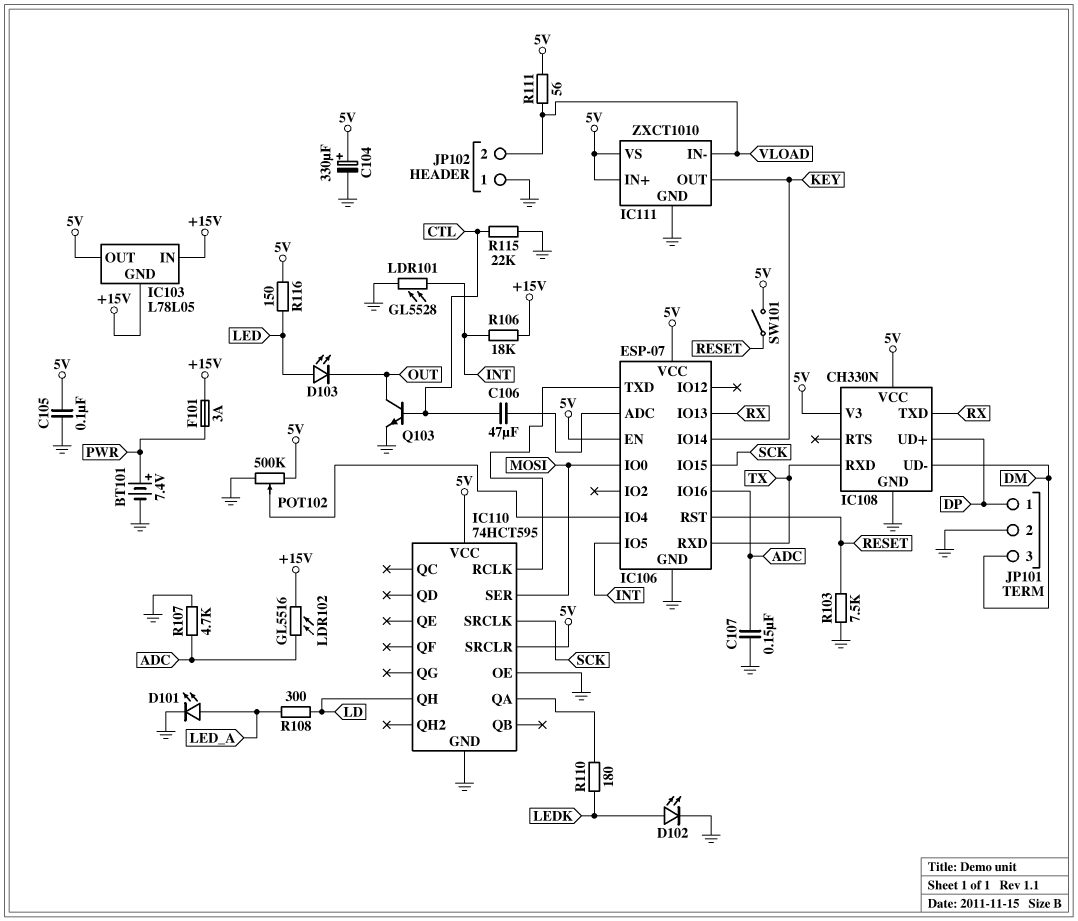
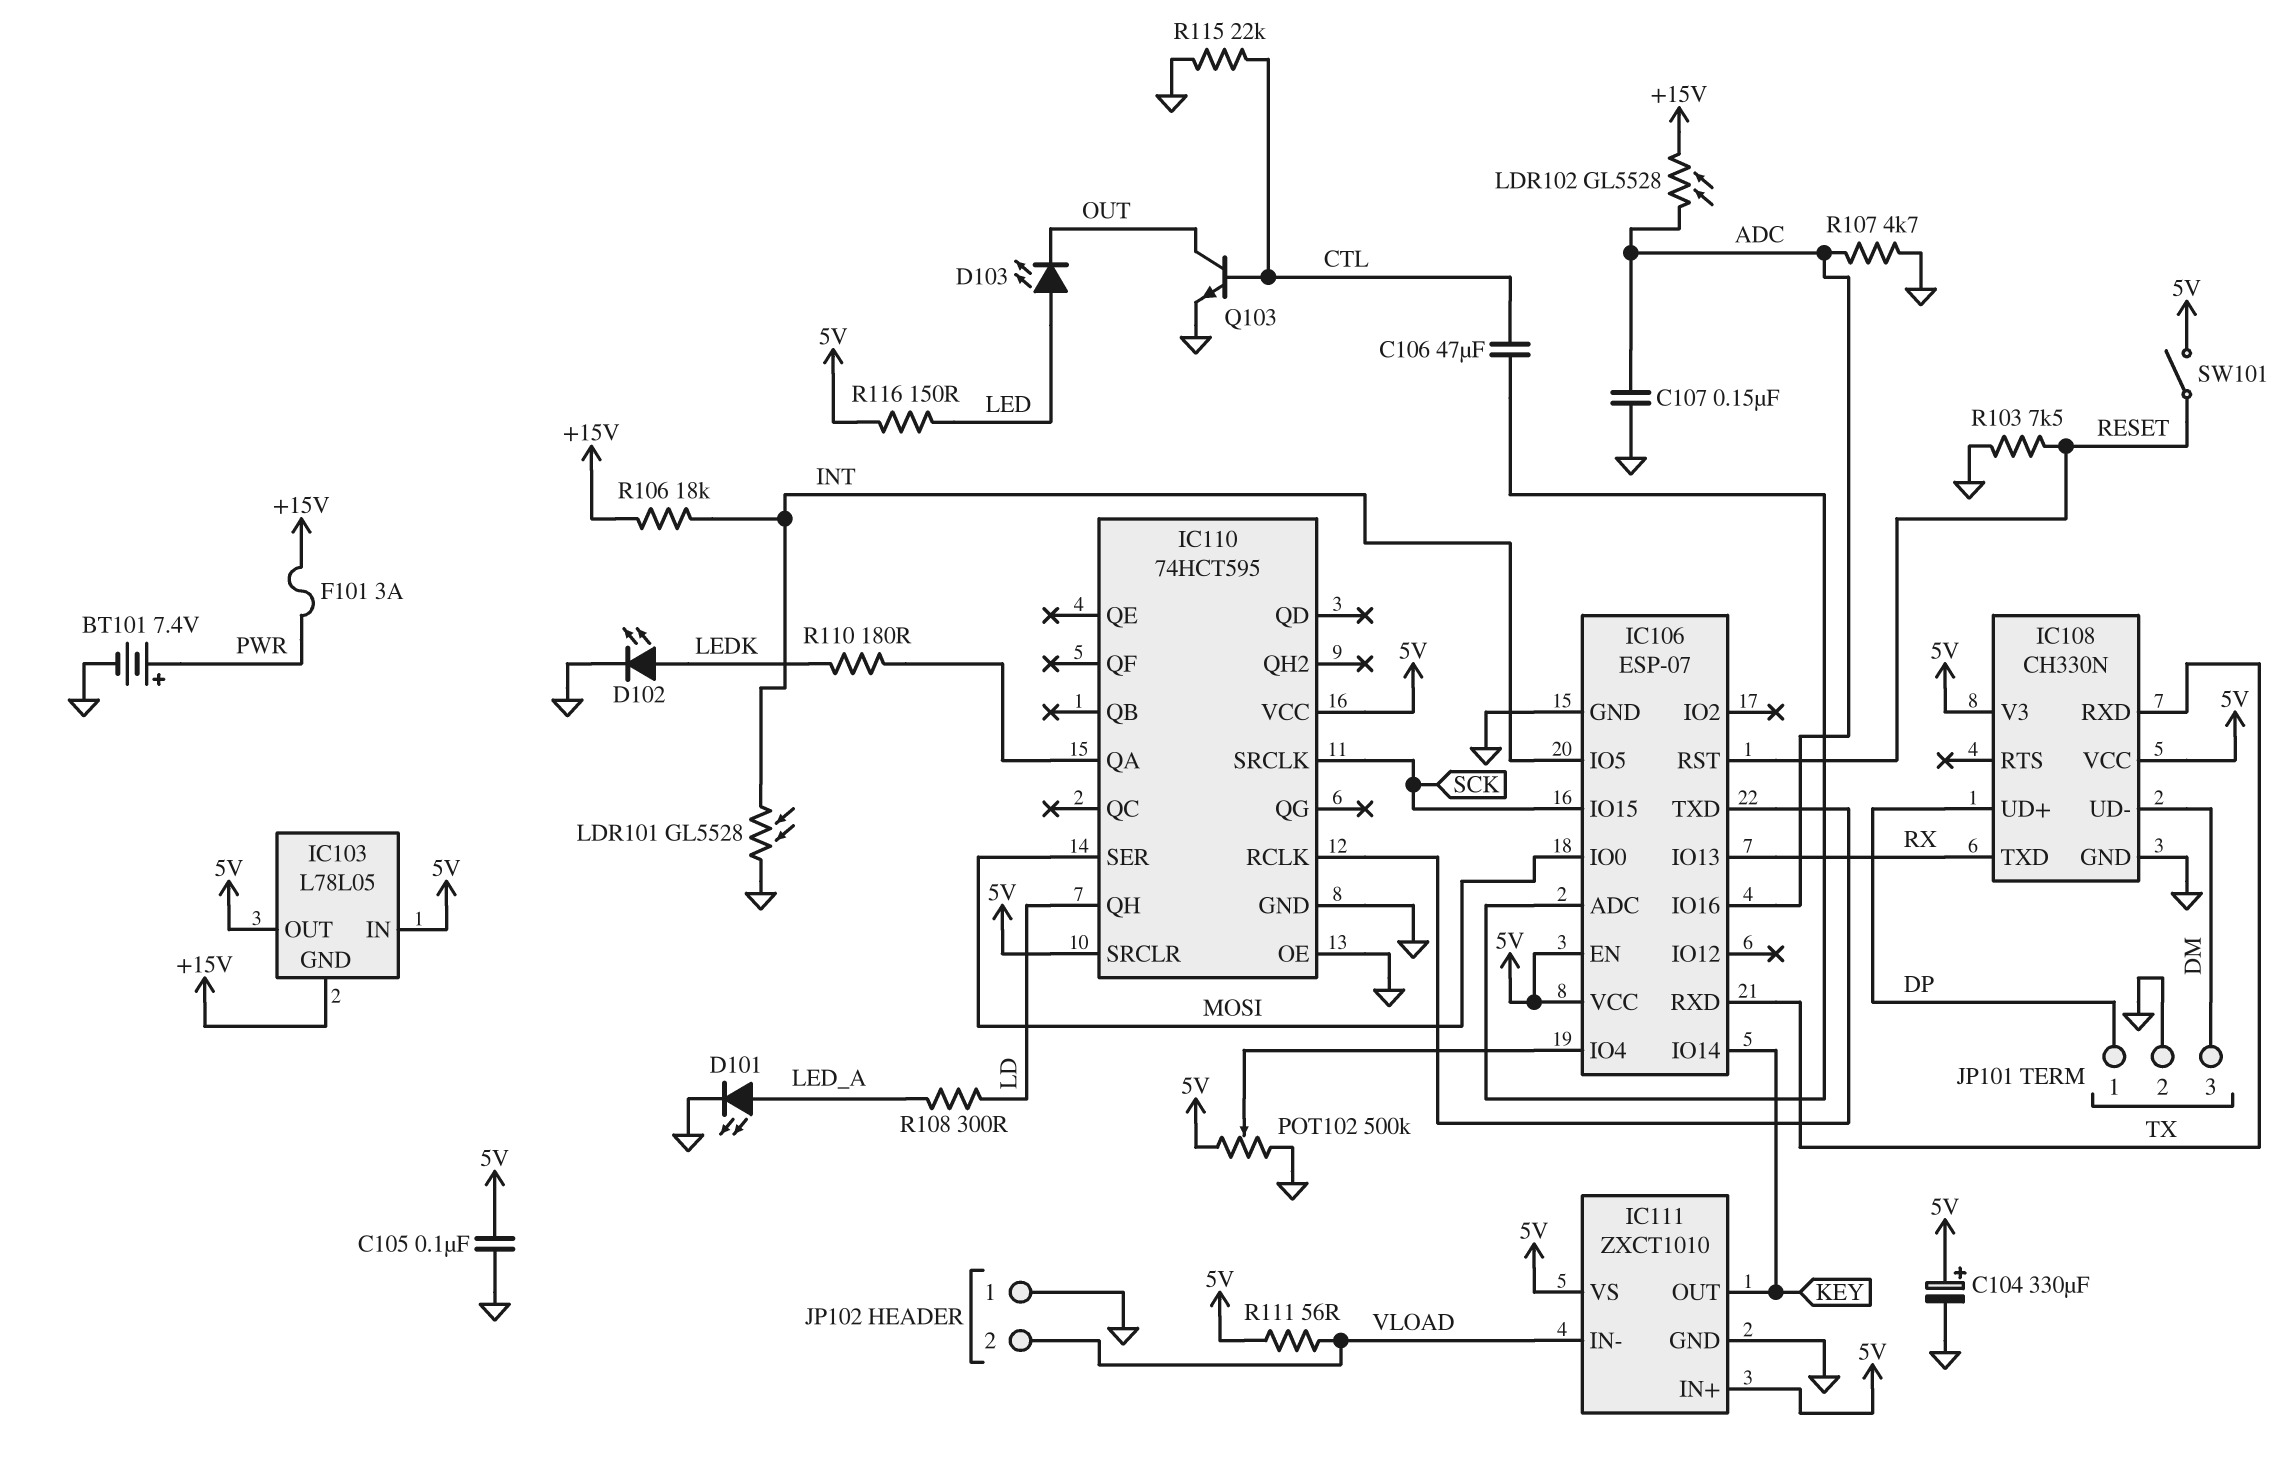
IC103 pin IN: +15V -> 5V
LDR102: GL5516 (+15V, ADC) -> GL5528 (+15V, ADC)

